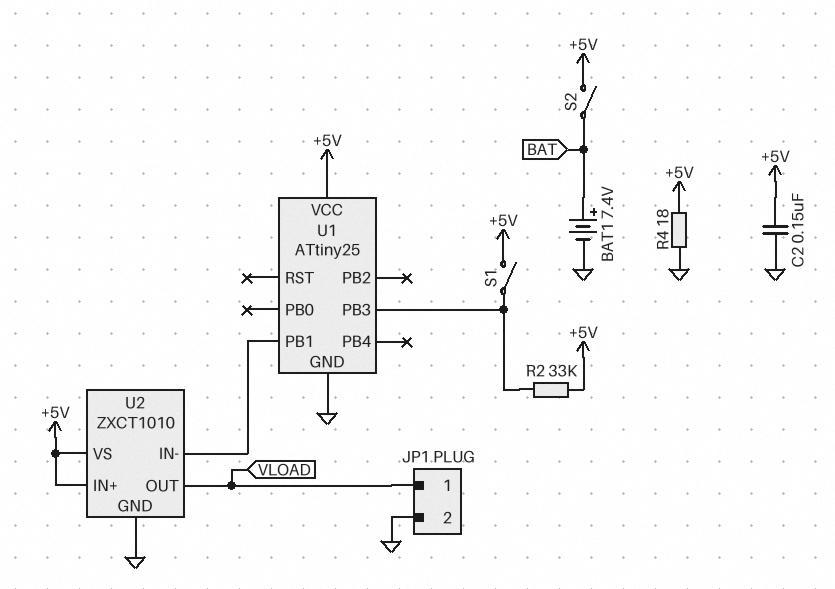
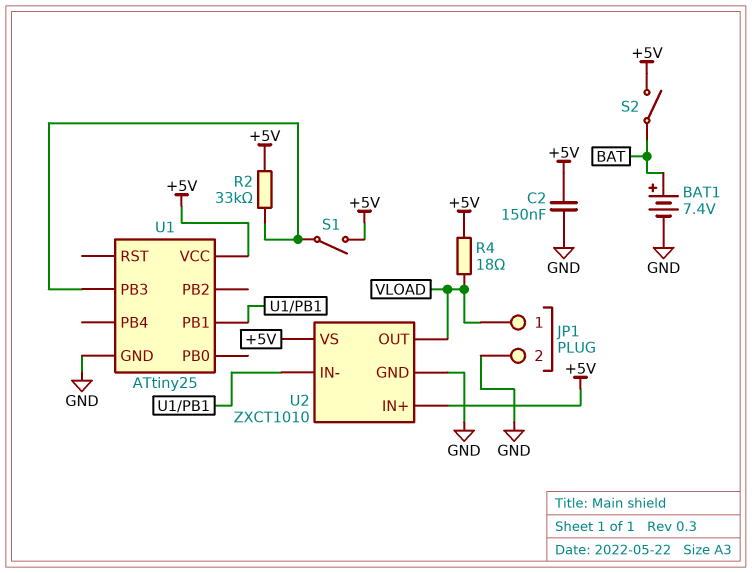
R4: 18 (+5V, GND) -> 18 (+5V, VLOAD)

